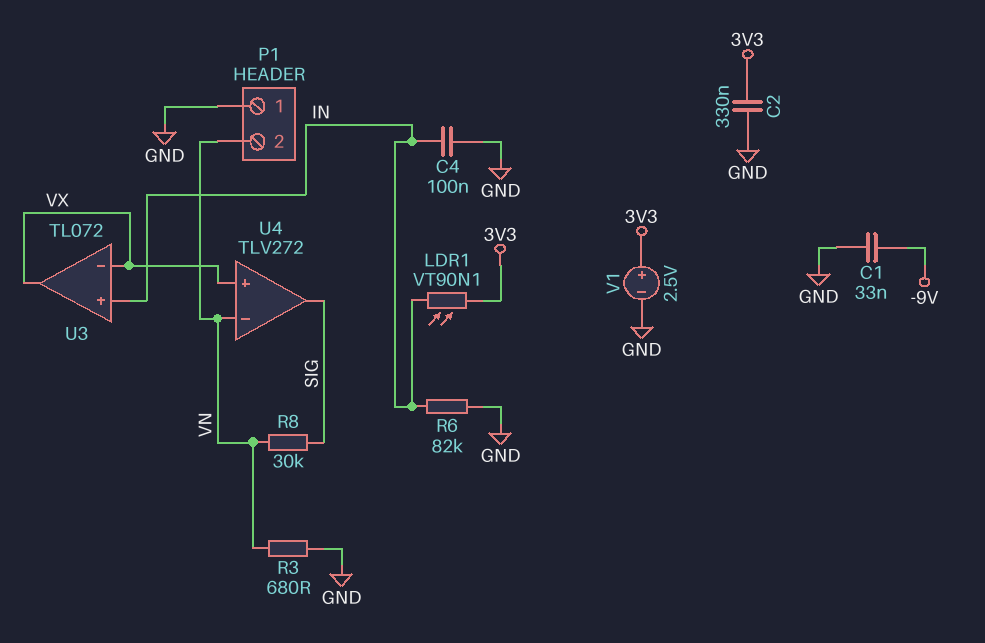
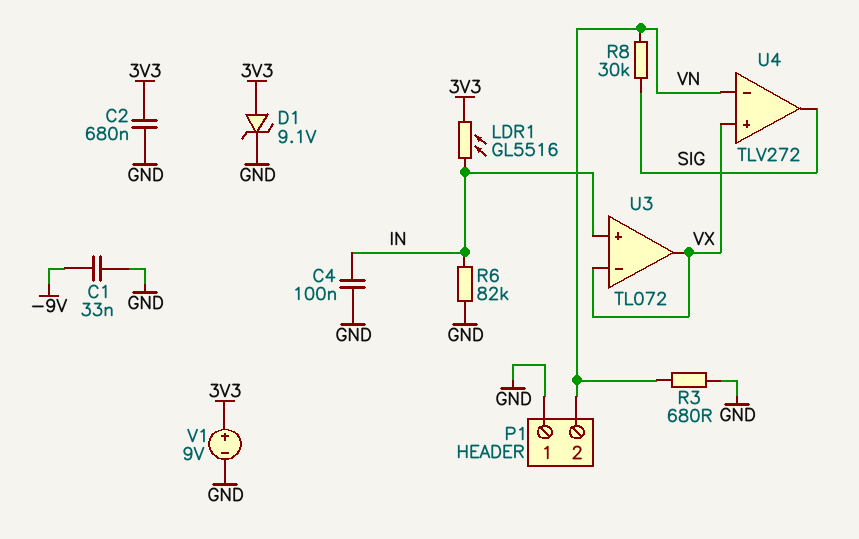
C2: 330nF (3V3, GND) -> 680nF (3V3, GND)
D1: none -> zener 9.1V (A 3V3, K GND)
LDR1: VT90N1 (3V3, IN) -> GL5516 (3V3, IN)
V1: 2.5V (plus 3V3, minus GND) -> 9V (plus 3V3, minus GND)

